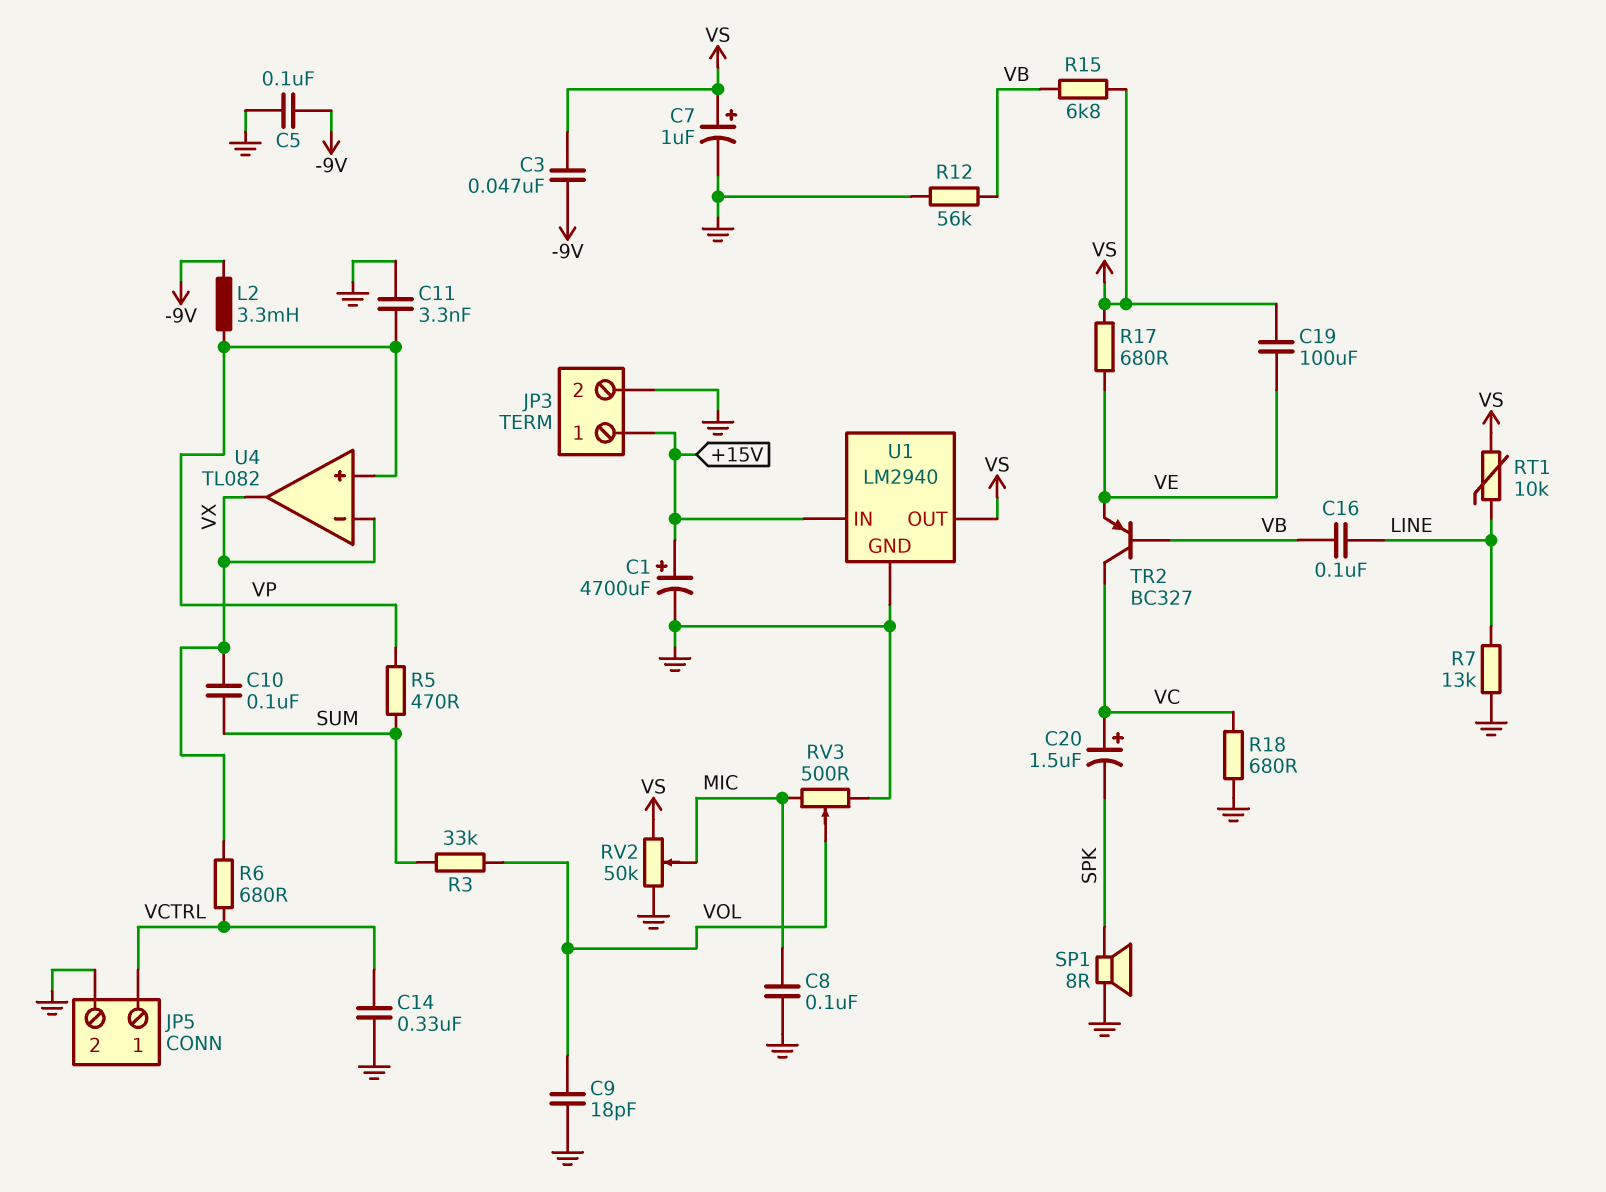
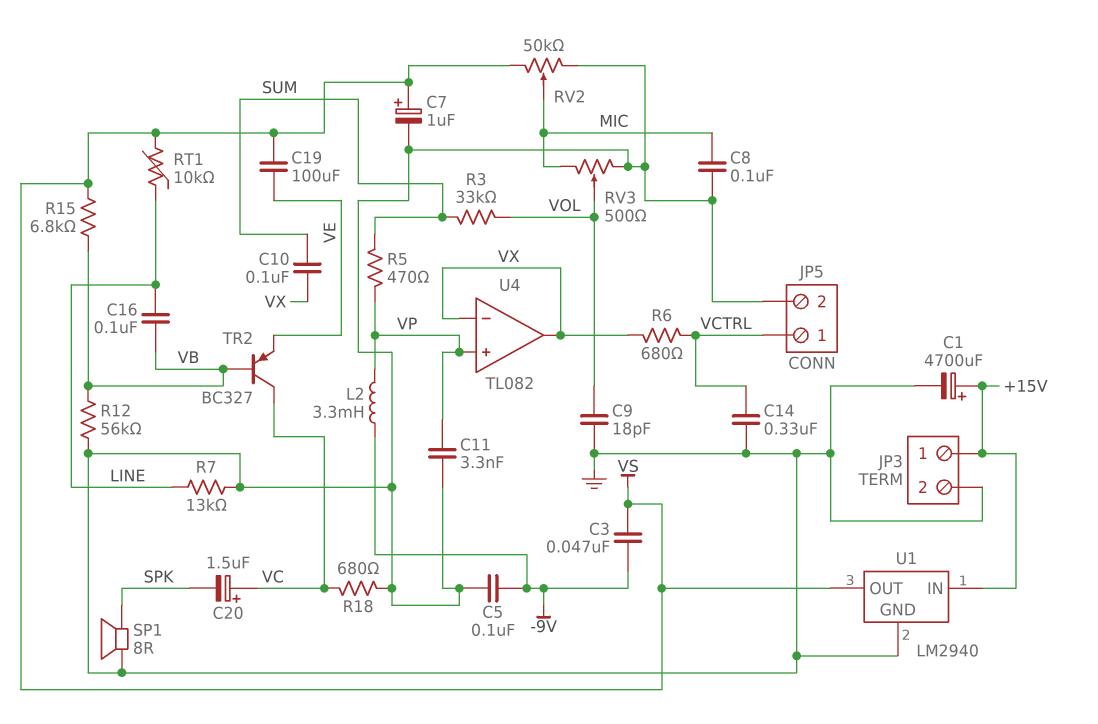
R17: 680 (VE, VS) -> none

